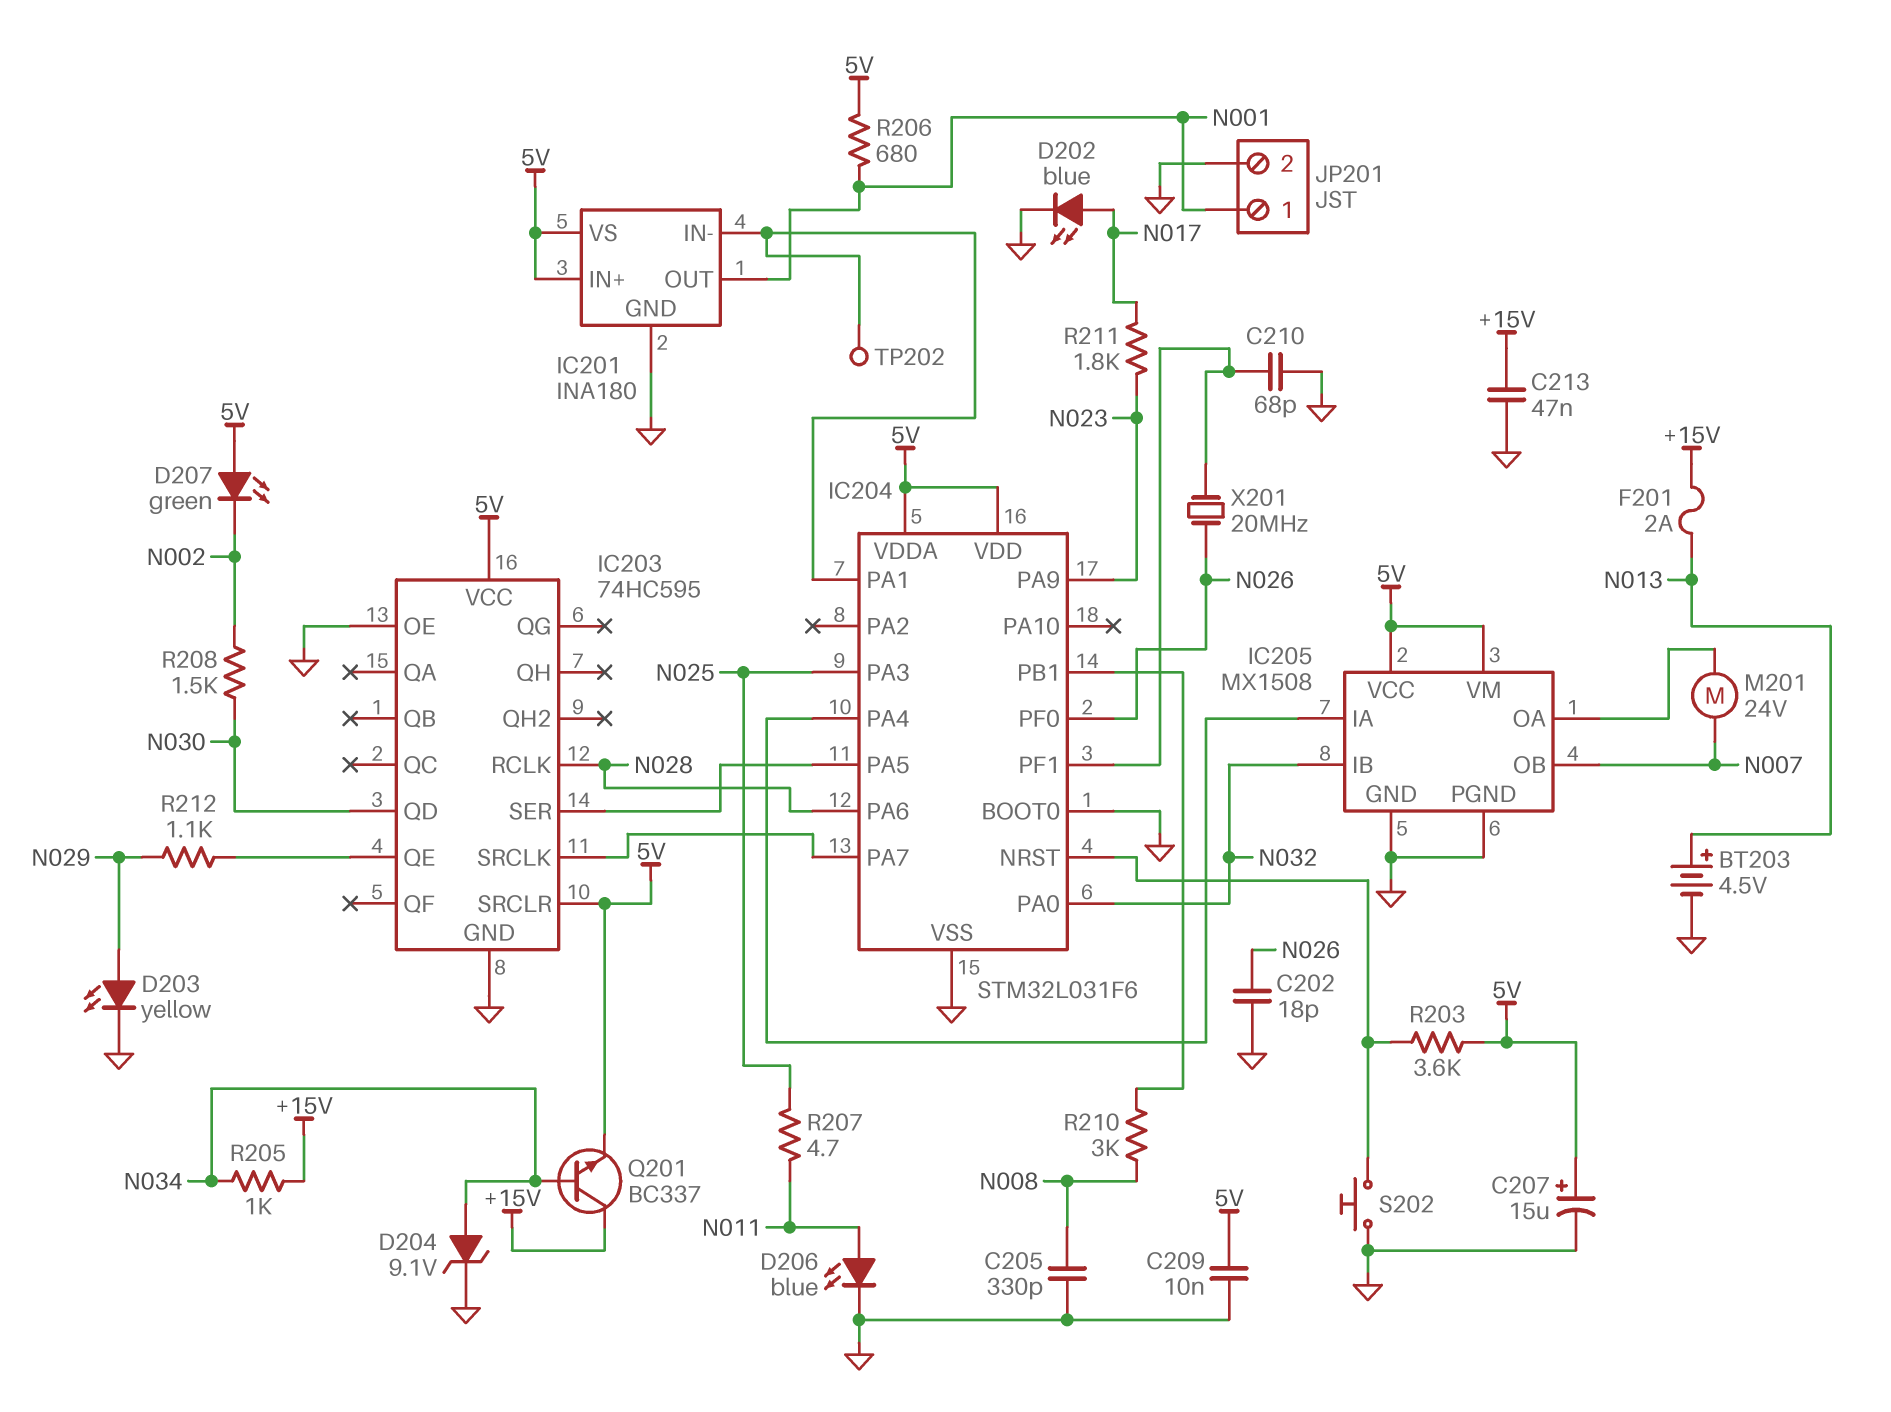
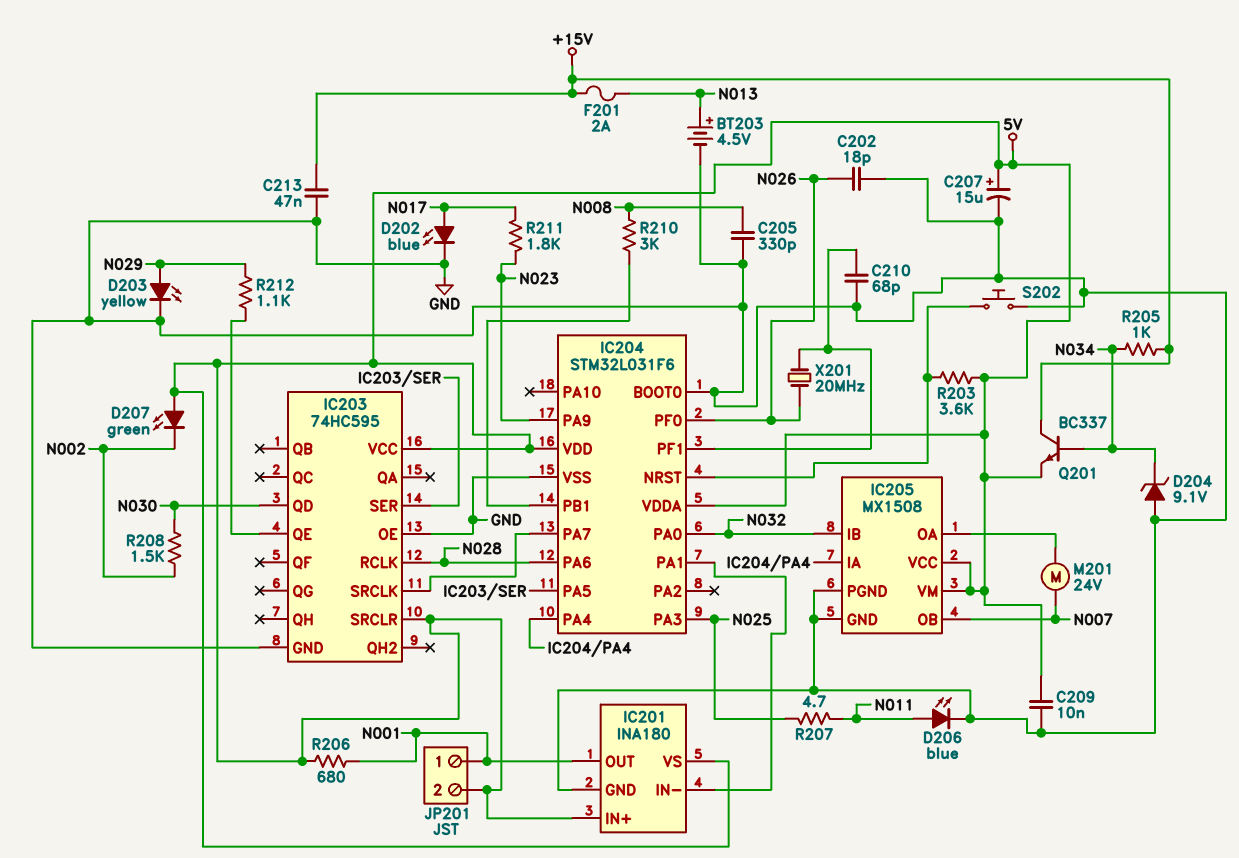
D204: zener 9.1V (A N034, K GND) -> zener 9.1V (A GND, K N034)
JP201 pin 2: GND -> 5V
TP202: test point (IC201/IN-) -> none

